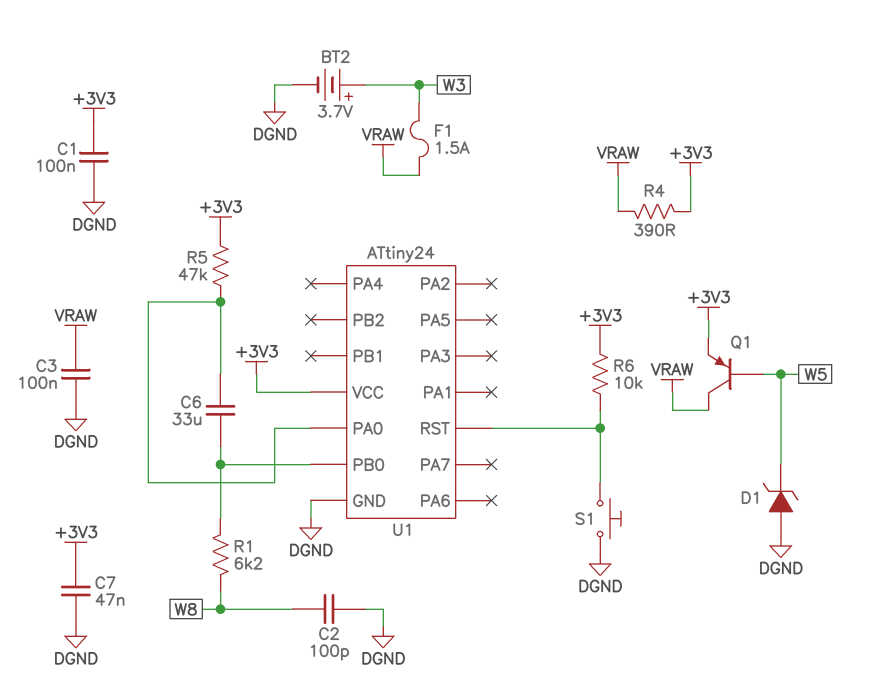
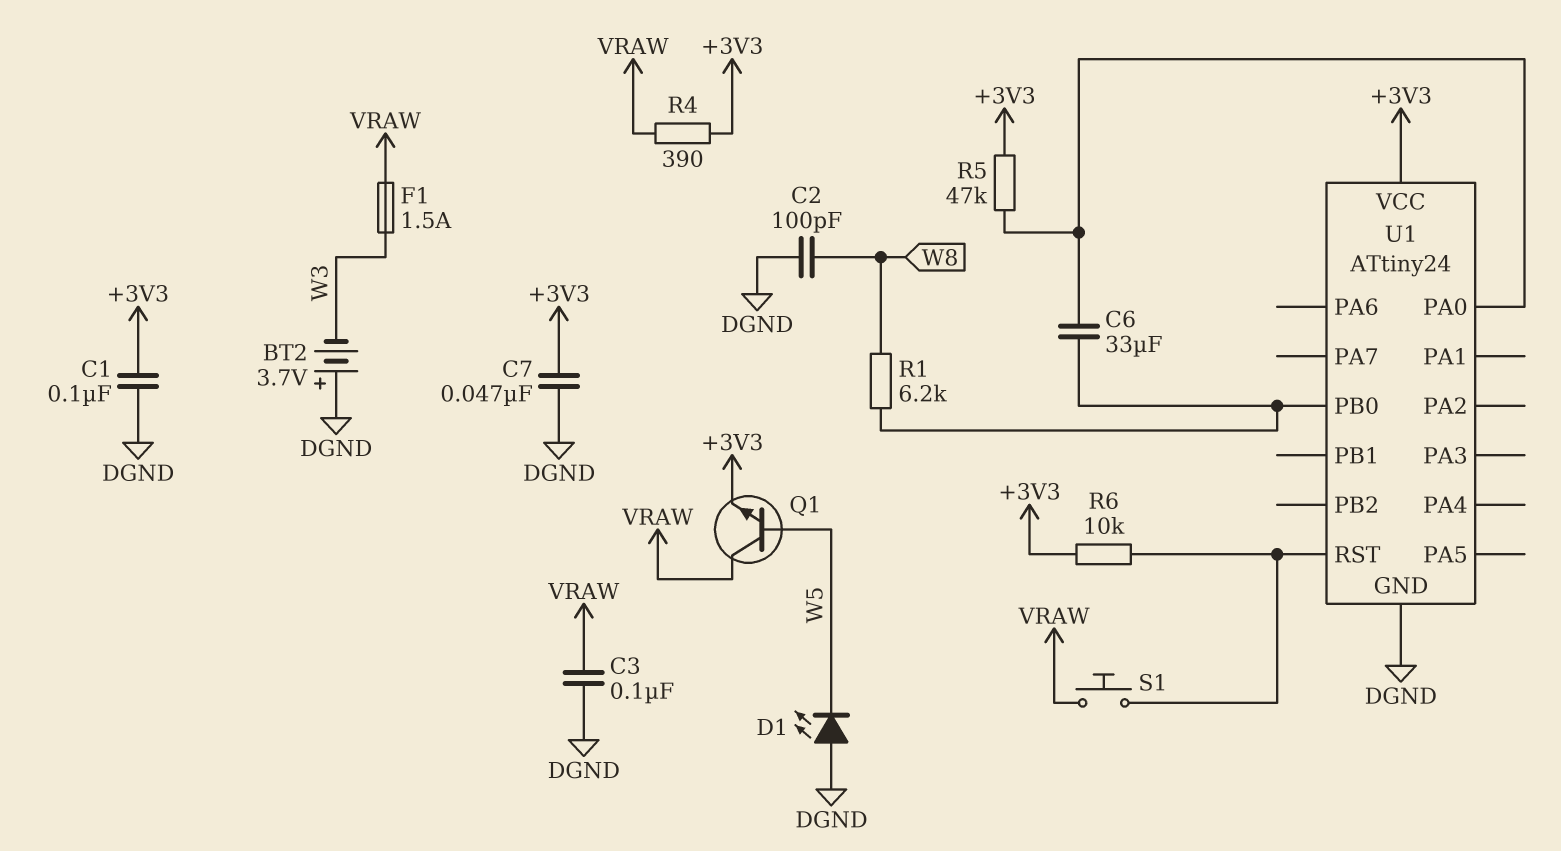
BT2: 3.7V (plus W3, minus DGND) -> 3.7V (plus DGND, minus W3)
D1: zener (A DGND, K W5) -> LED (A DGND, K W5)
Q1: PNP (B W5, C VRAW, E +3V3) -> NPN (B W5, C VRAW, E +3V3)
S1: button (DGND, U1/RST) -> button (U1/RST, VRAW)

